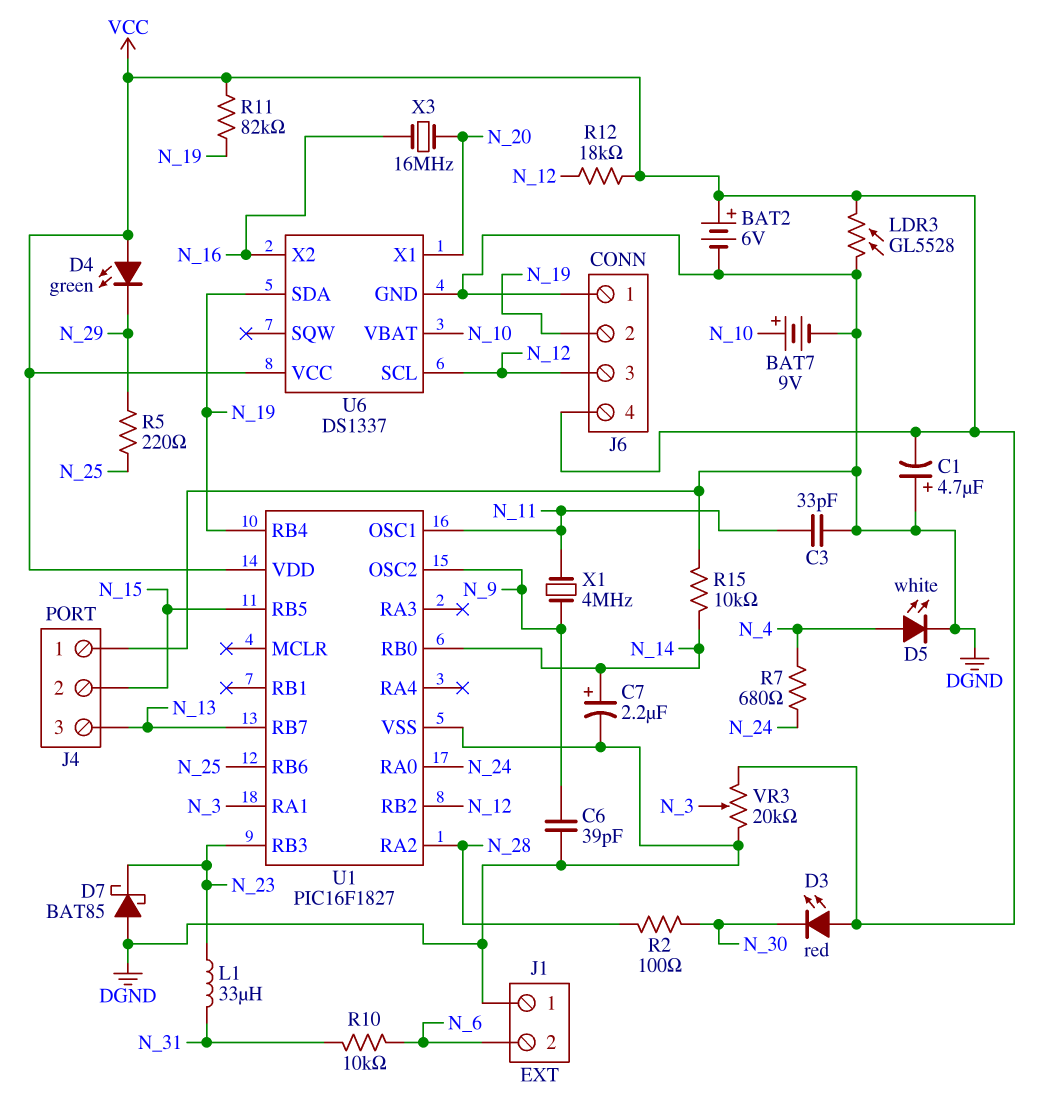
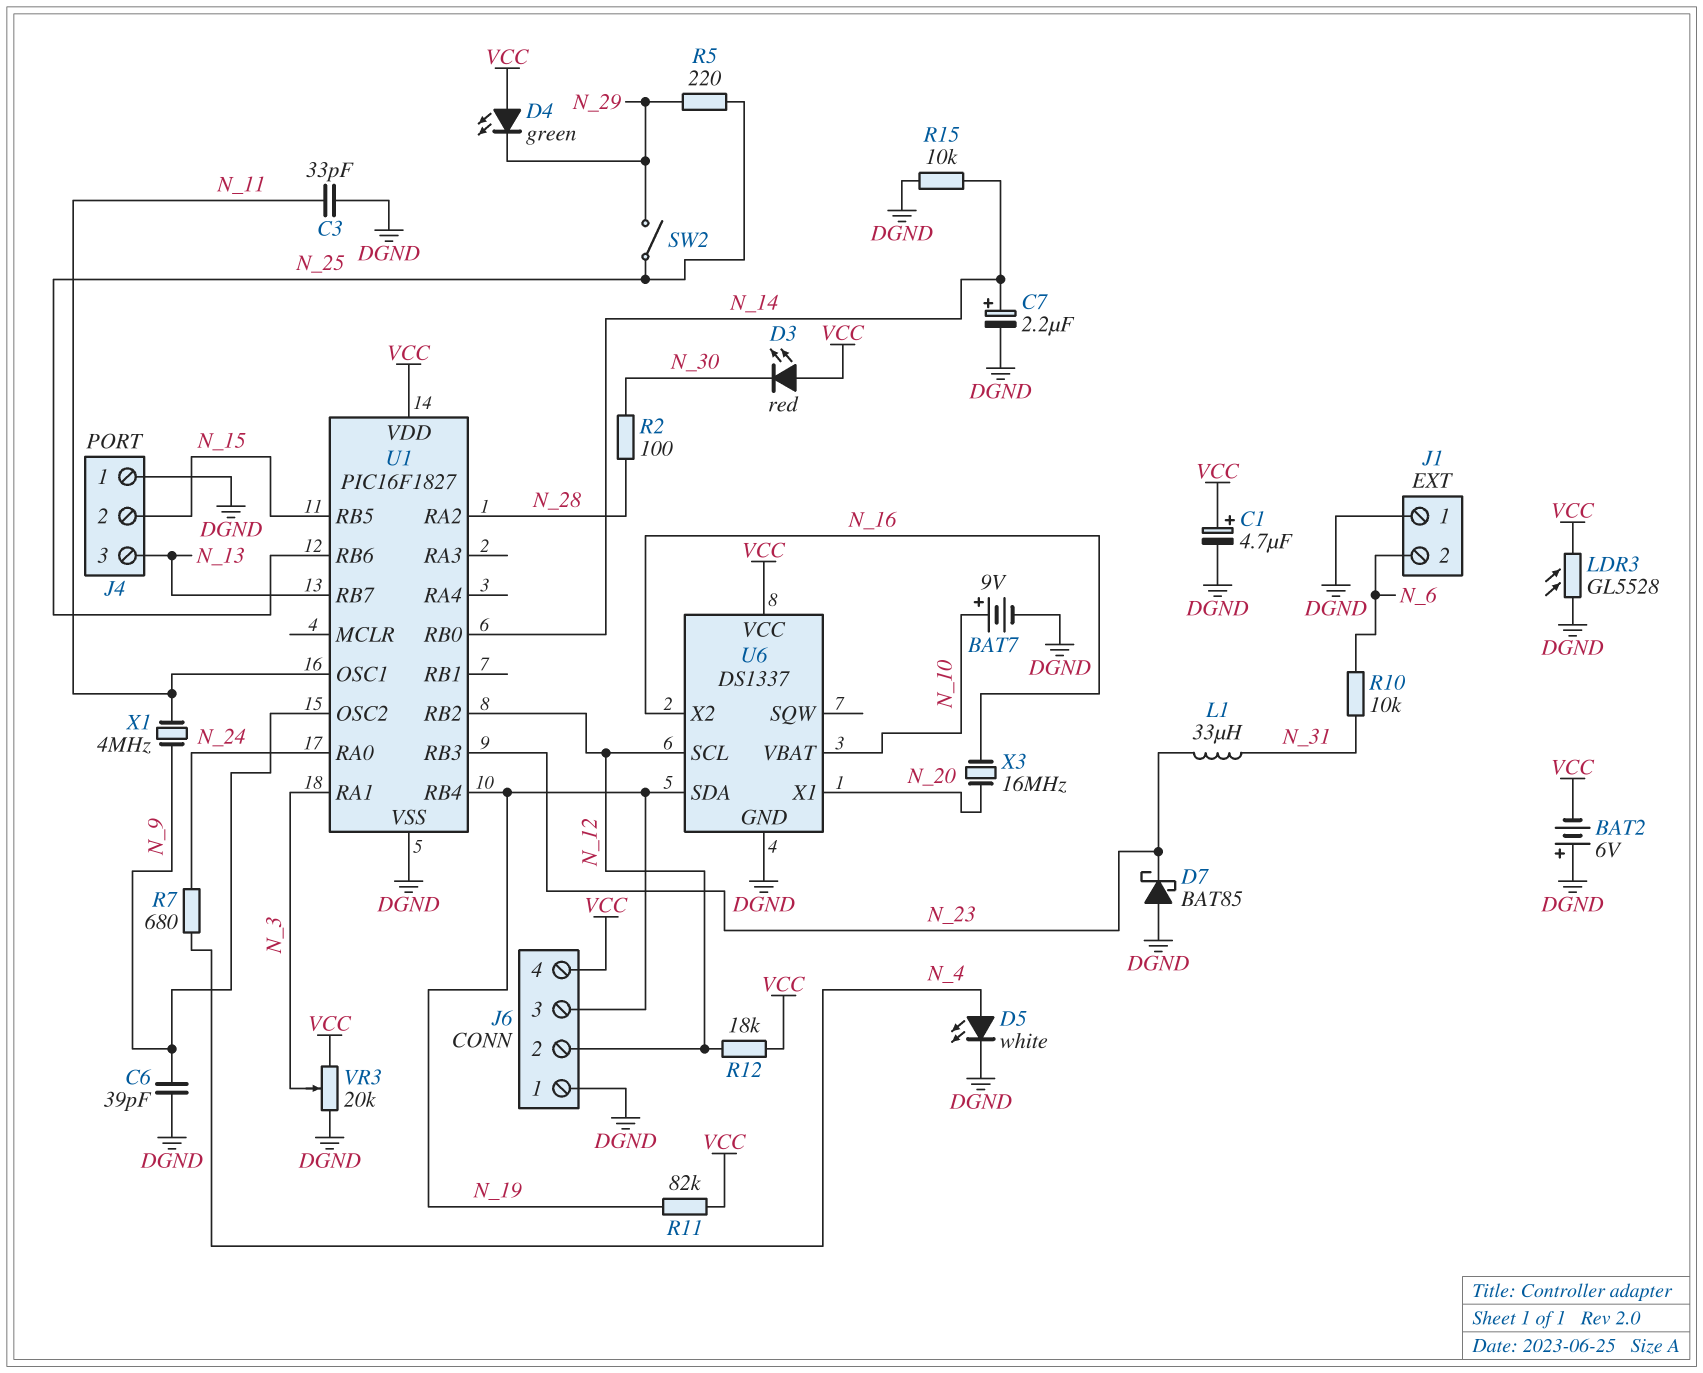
BAT2: 6V (plus VCC, minus DGND) -> 6V (plus DGND, minus VCC)
C1: 4.7uF (plus DGND, minus VCC) -> 4.7uF (plus VCC, minus DGND)
J6 pin 2: N_19 -> N_12
J6 pin 3: N_12 -> N_19
SW2: none -> switch (N_25, N_29)

